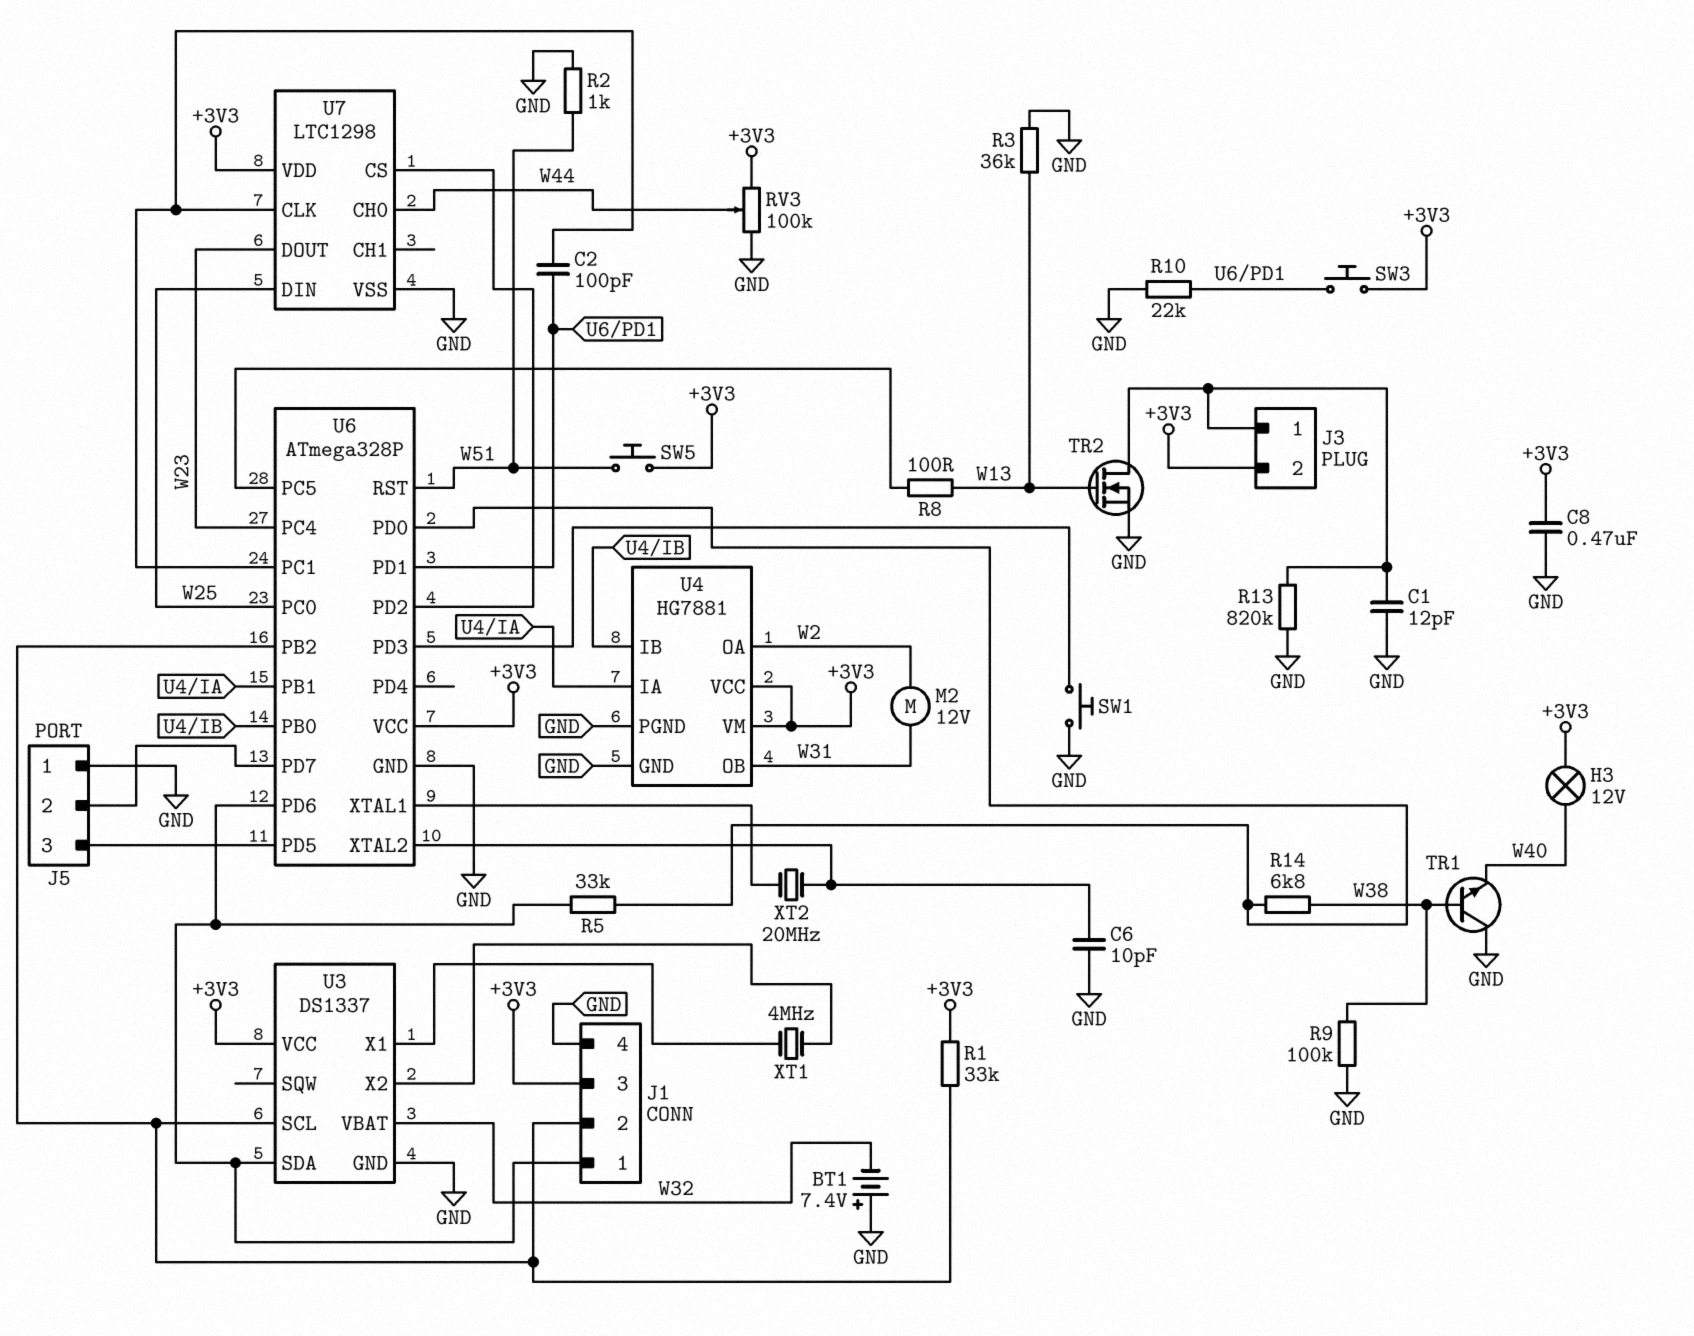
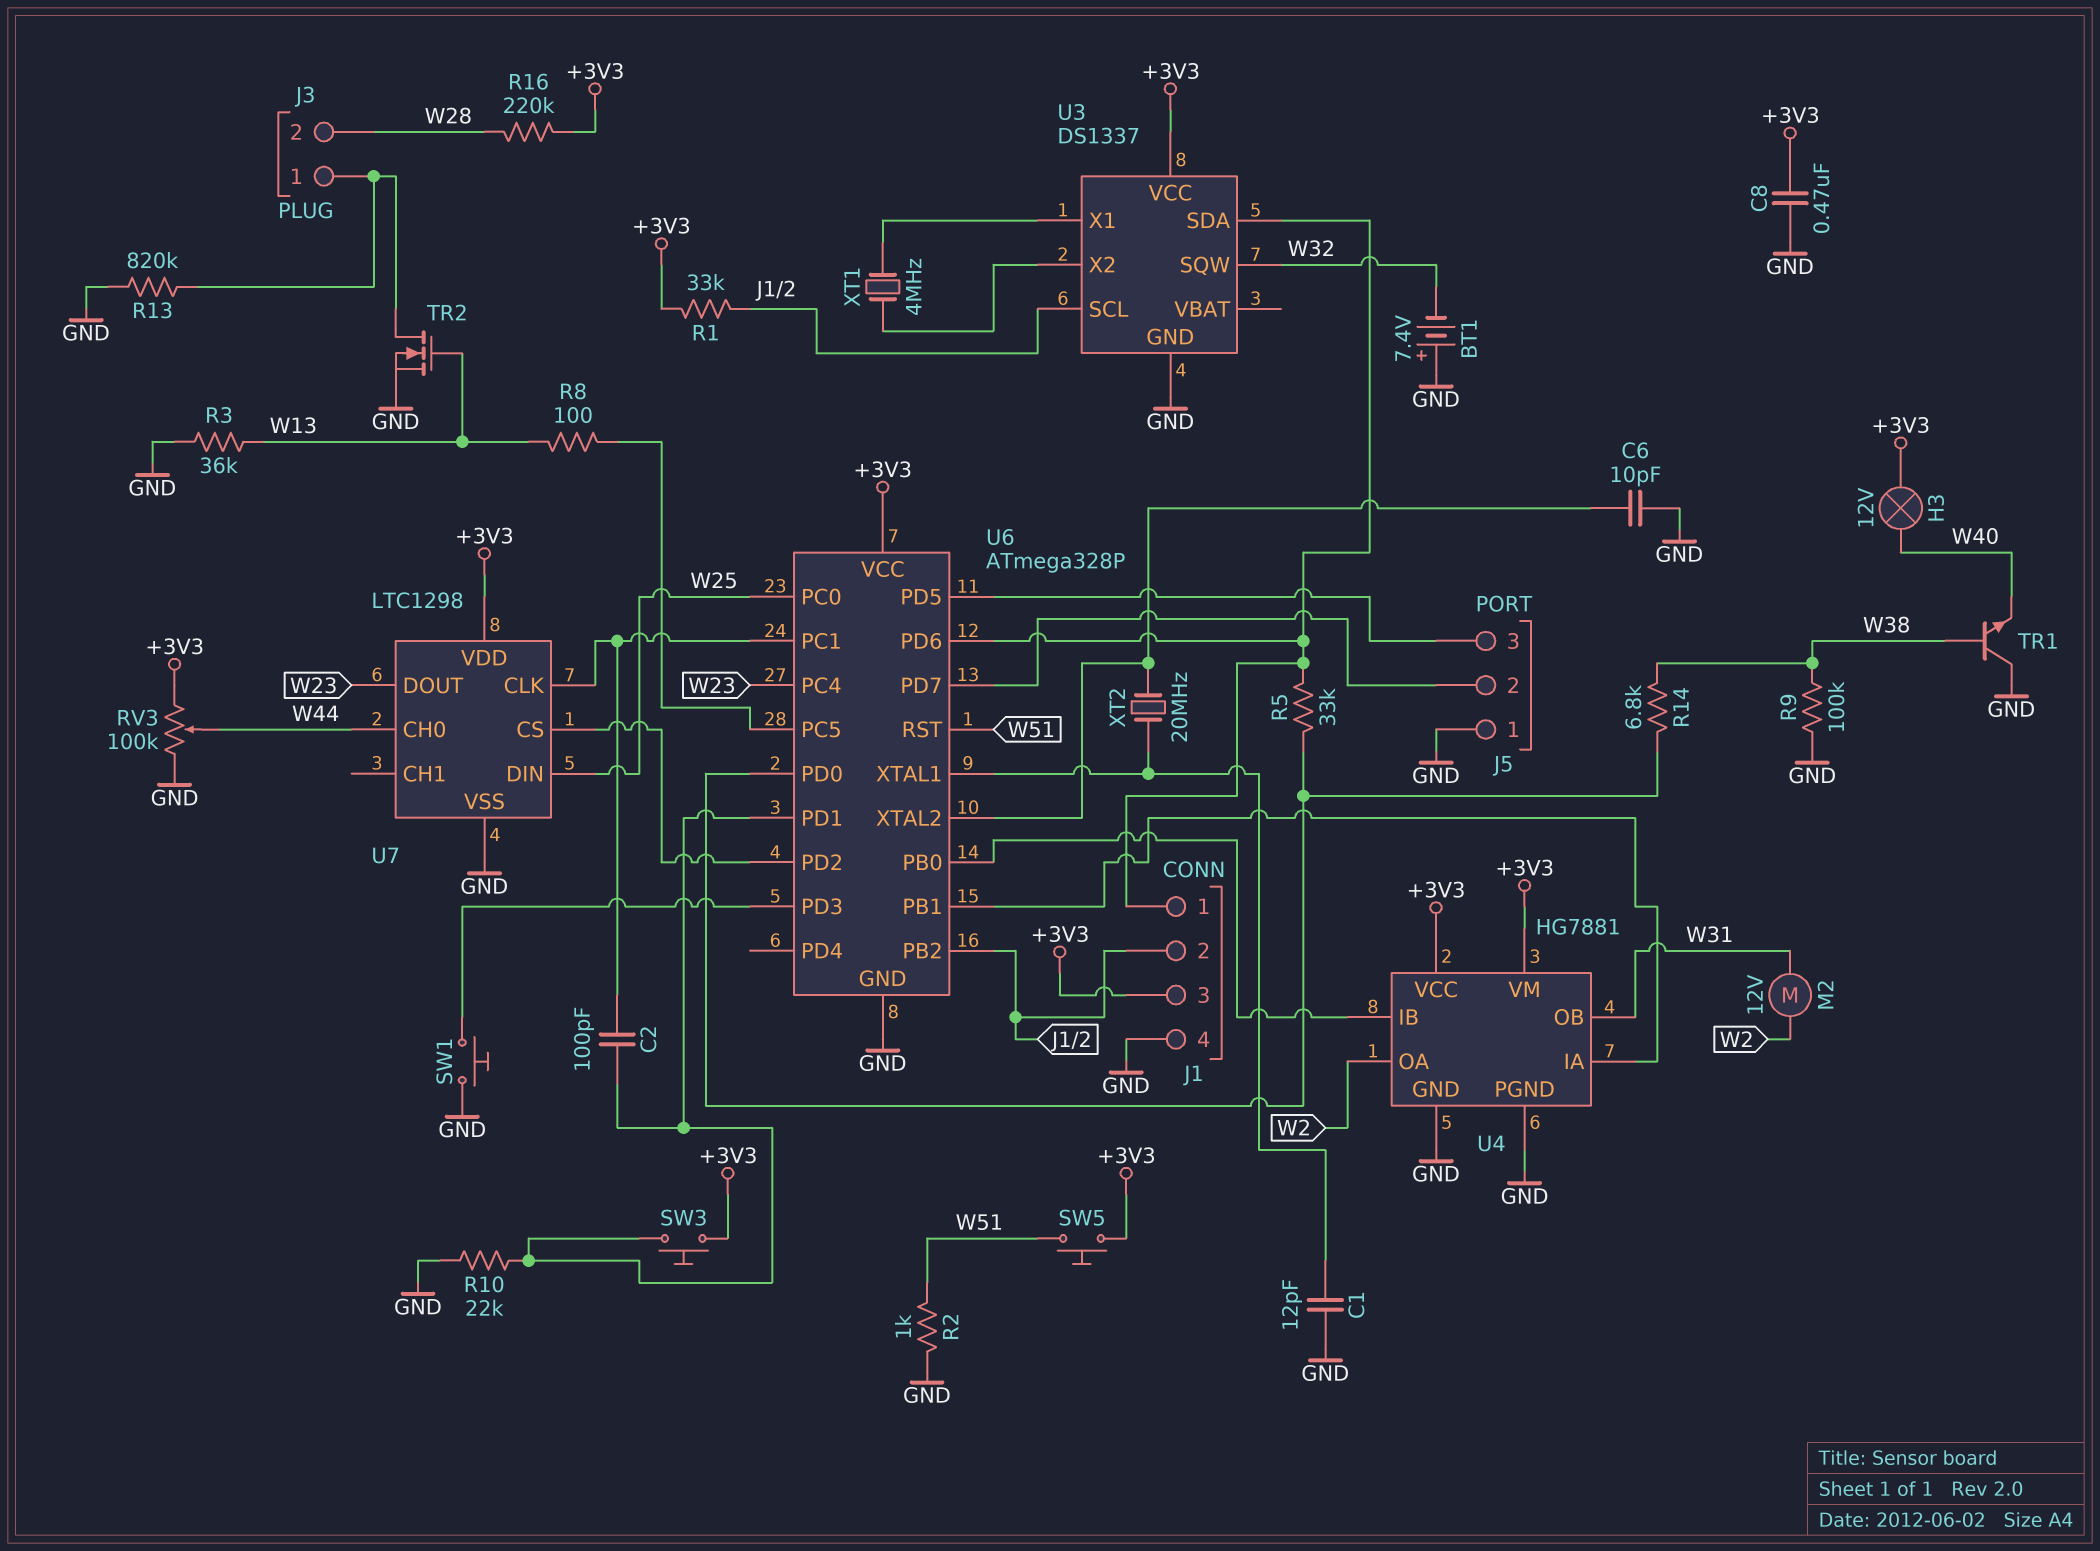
C1: 12pF (GND, J3/1) -> 12pF (GND, U6/XTAL1)
J3 pin 2: +3V3 -> W28
R16: none -> 220k (+3V3, W28)
U3 pin SQW: none -> W32
U3 pin VBAT: W32 -> none

